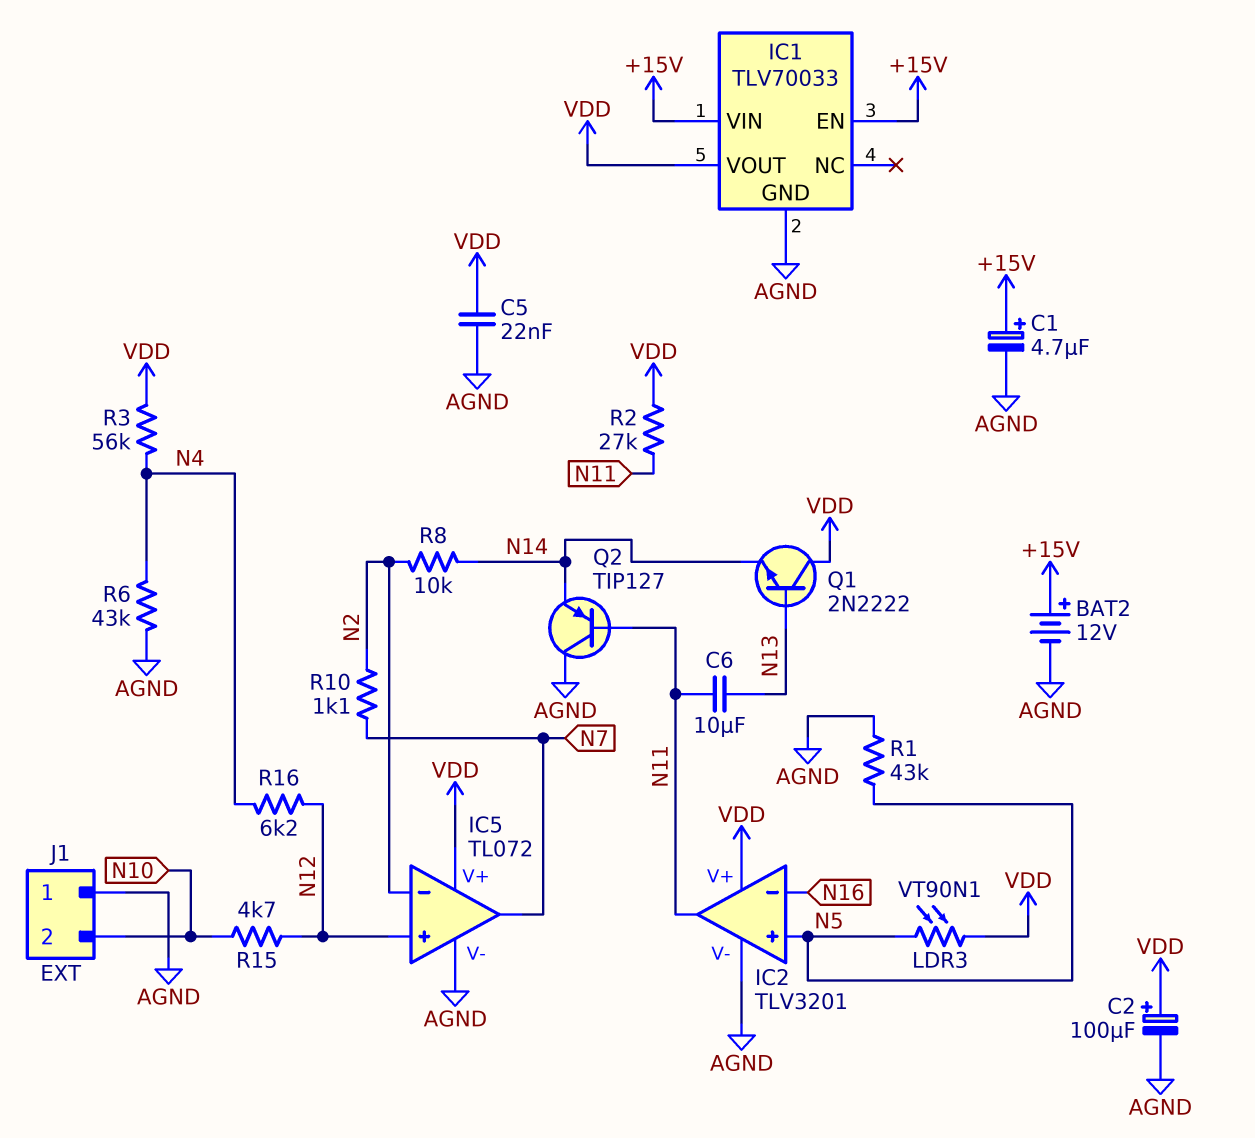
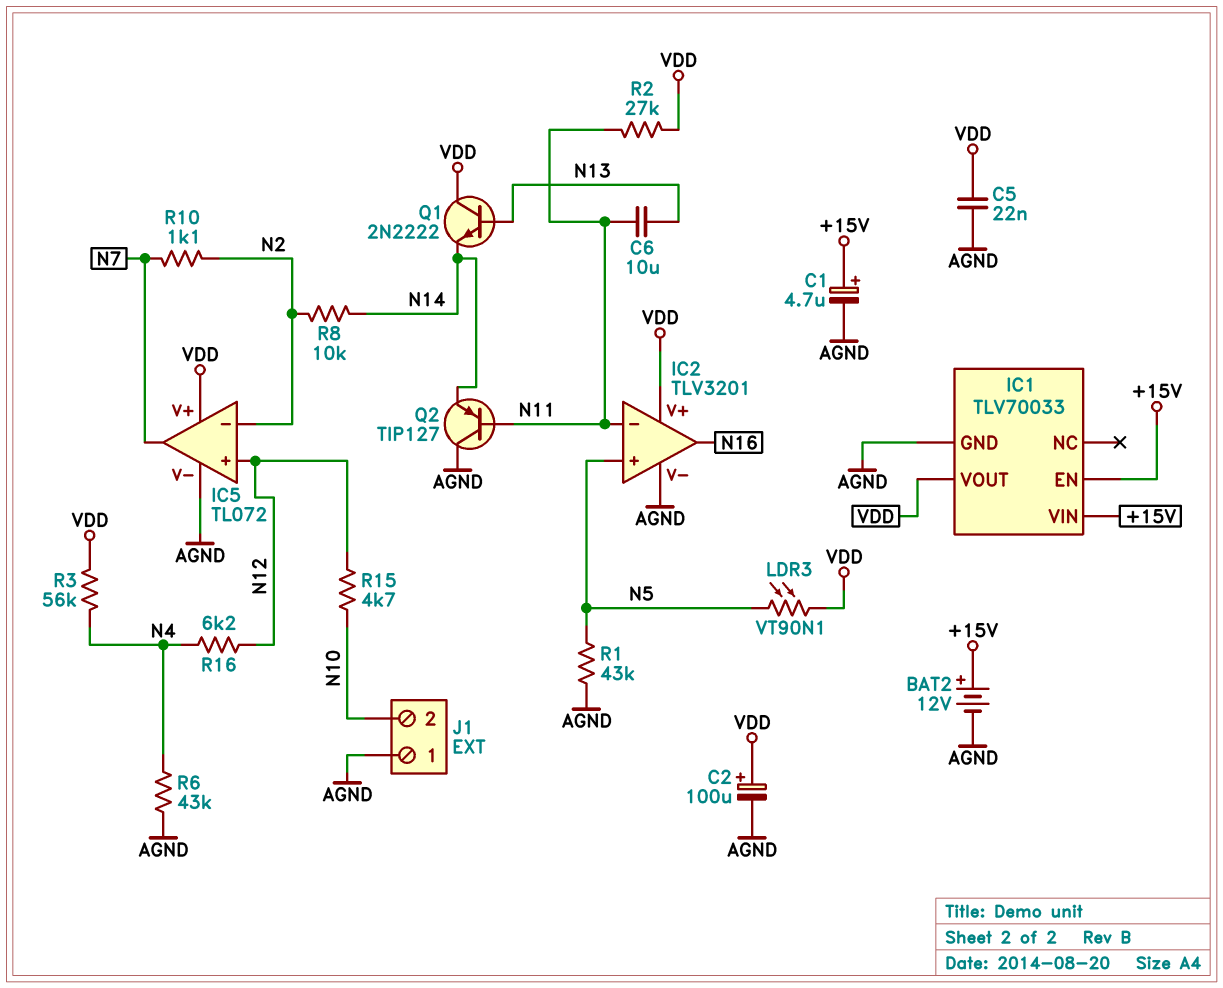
IC2 pin in-: N16 -> N11
IC2 pin out: N11 -> N16

